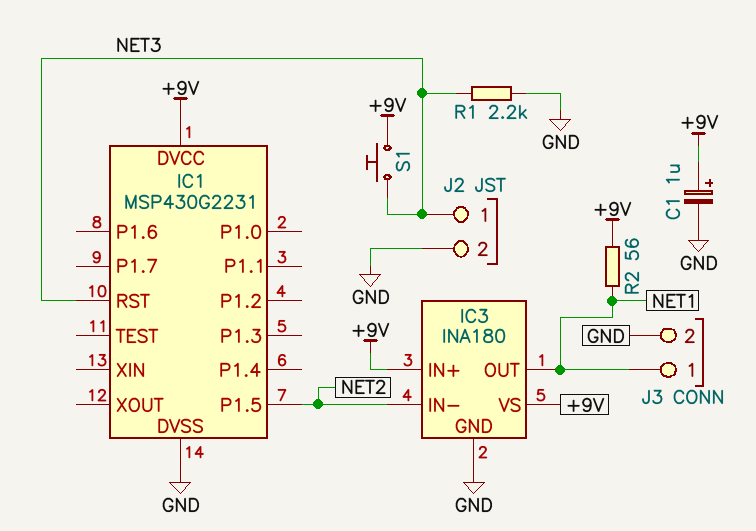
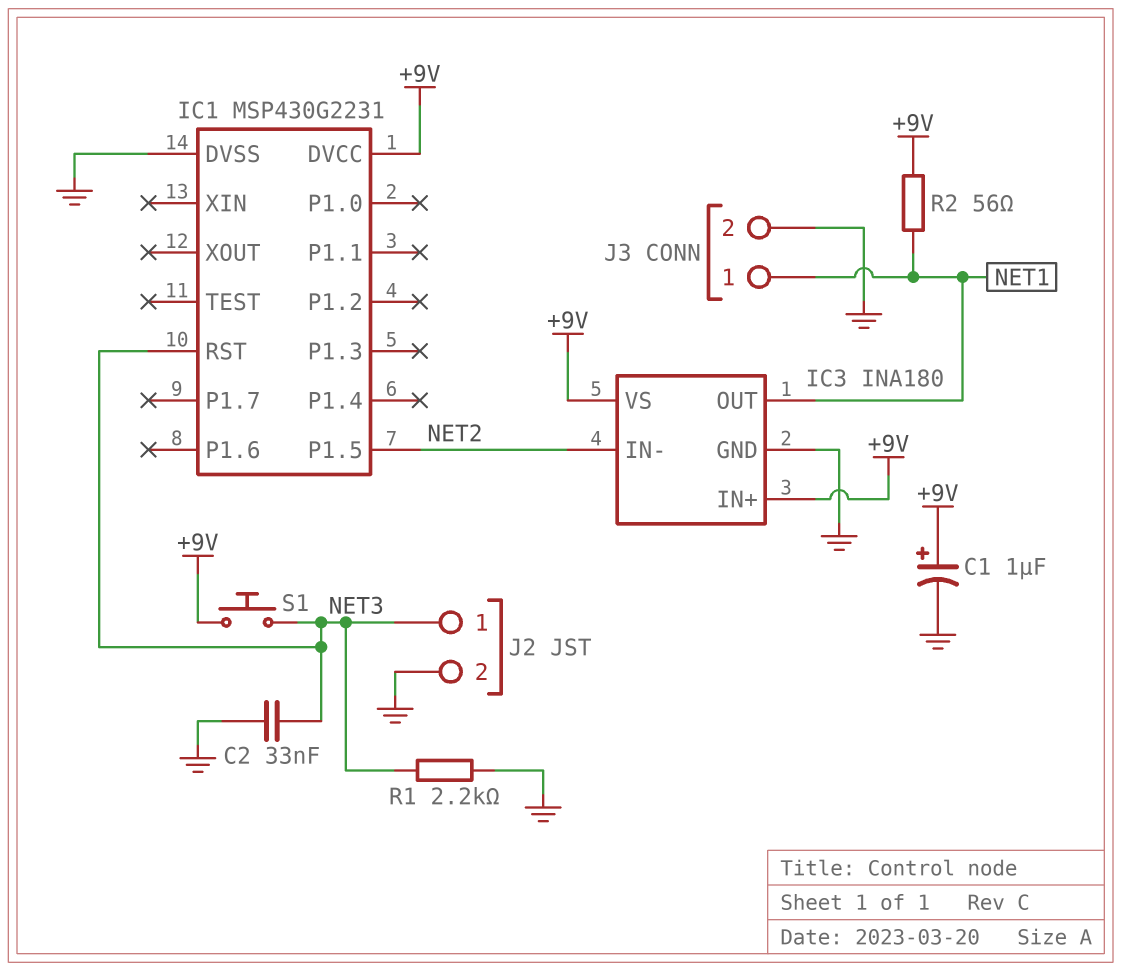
C2: none -> 33nF (GND, NET3)

